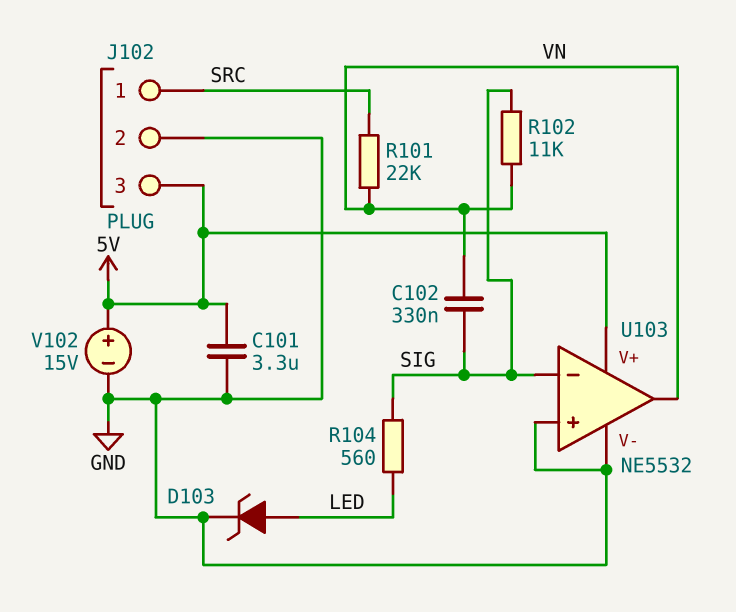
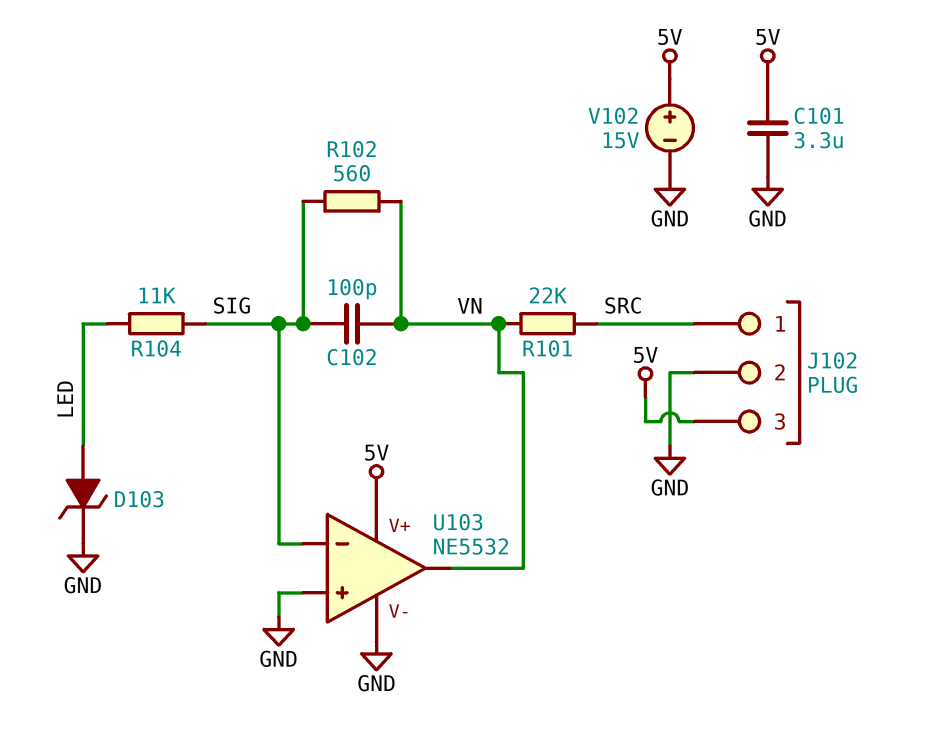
C102: 330nF (SIG, VN) -> 100pF (SIG, VN)
R102: 11k (SIG, VN) -> 560 (SIG, VN)
R104: 560 (LED, SIG) -> 11k (LED, SIG)

